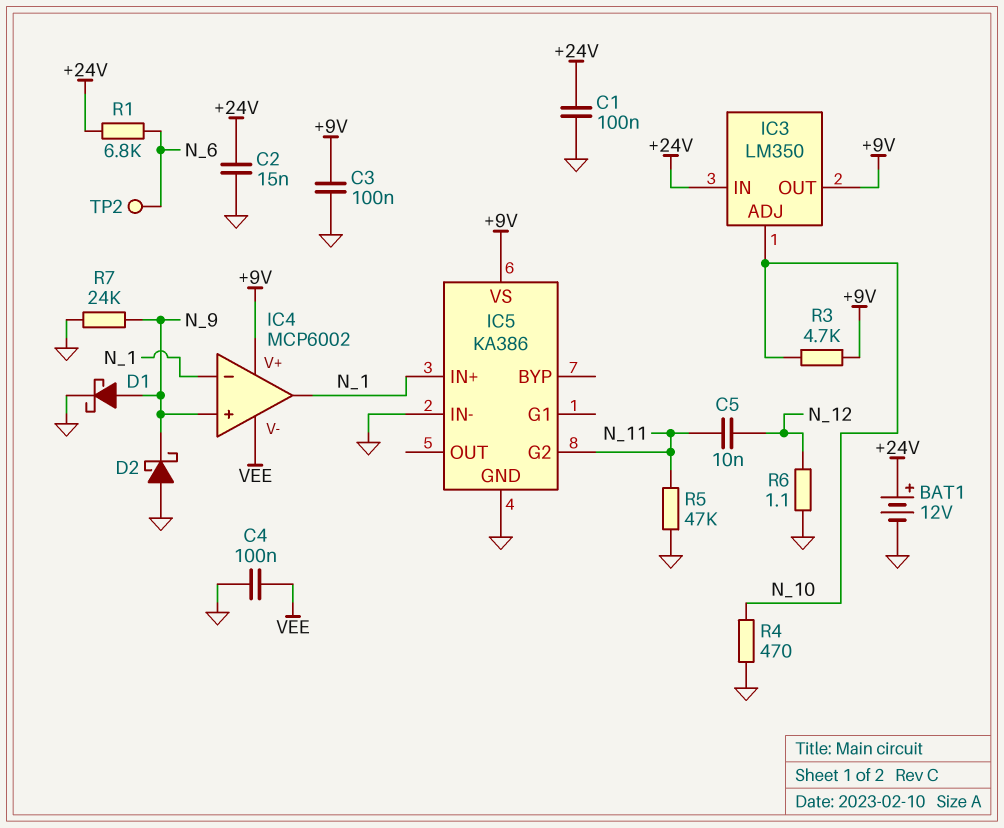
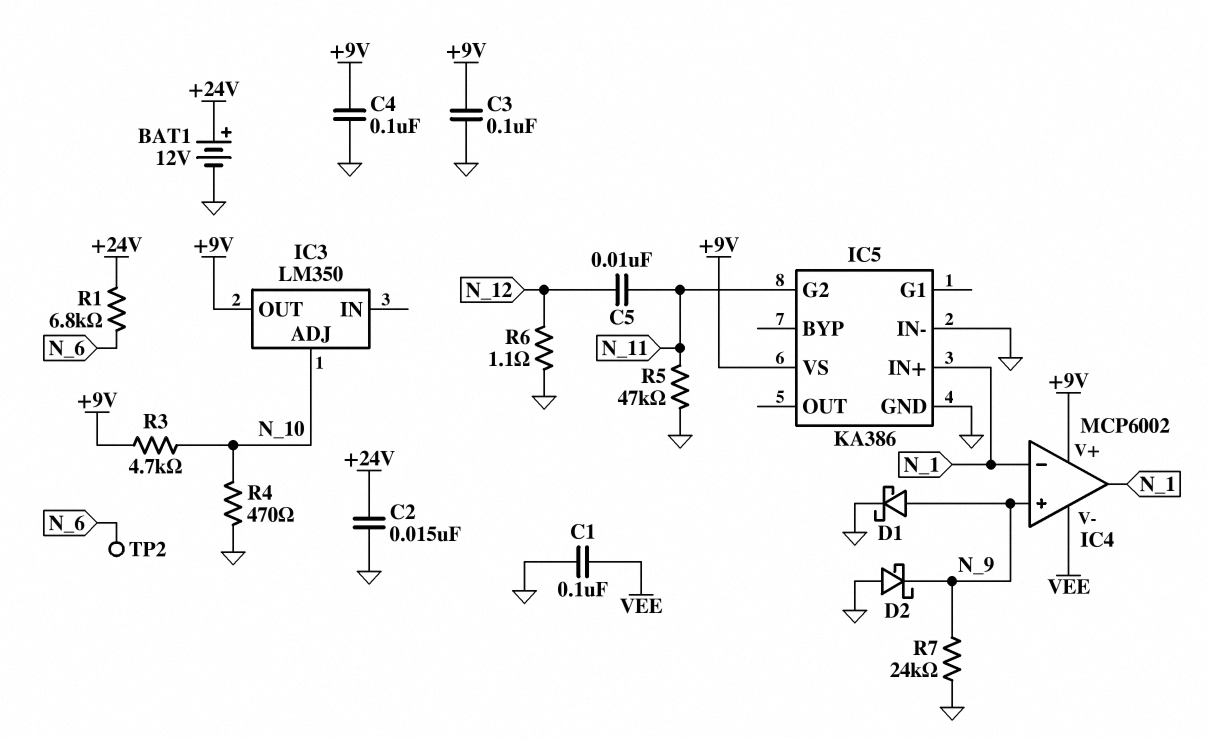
C1: 100nF (+24V, GND) -> 100nF (GND, VEE)
C4: 100nF (GND, VEE) -> 100nF (+9V, GND)
IC3 pin IN: +24V -> none

